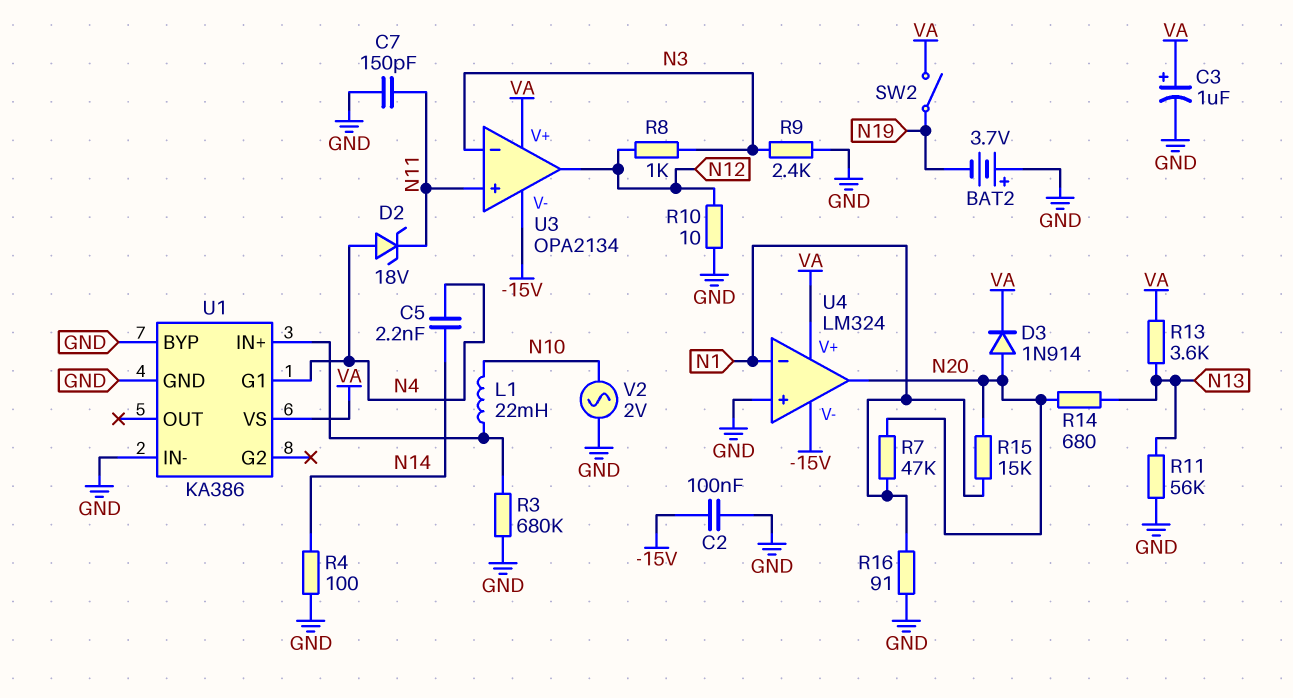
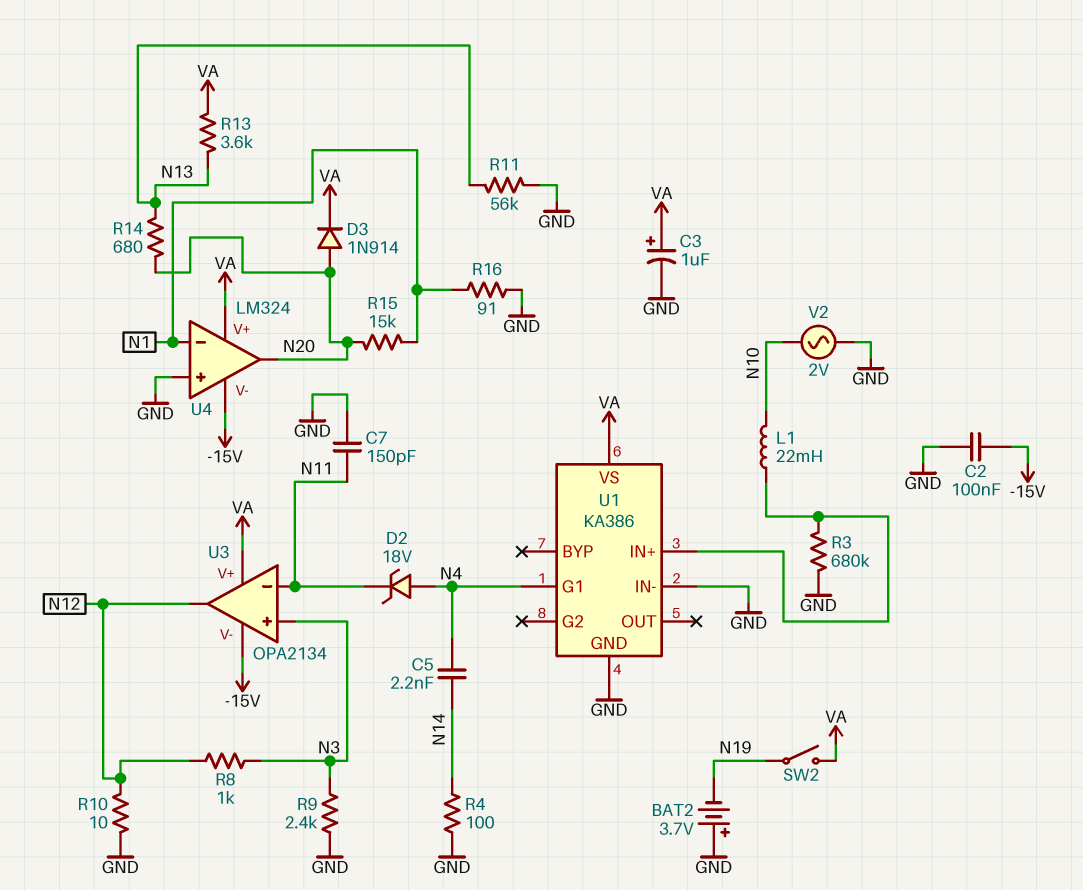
R7: 47k (N1, N20) -> none
U1 pin BYP: GND -> none
U3 pin in+: N11 -> N3
U3 pin in-: N3 -> N11

